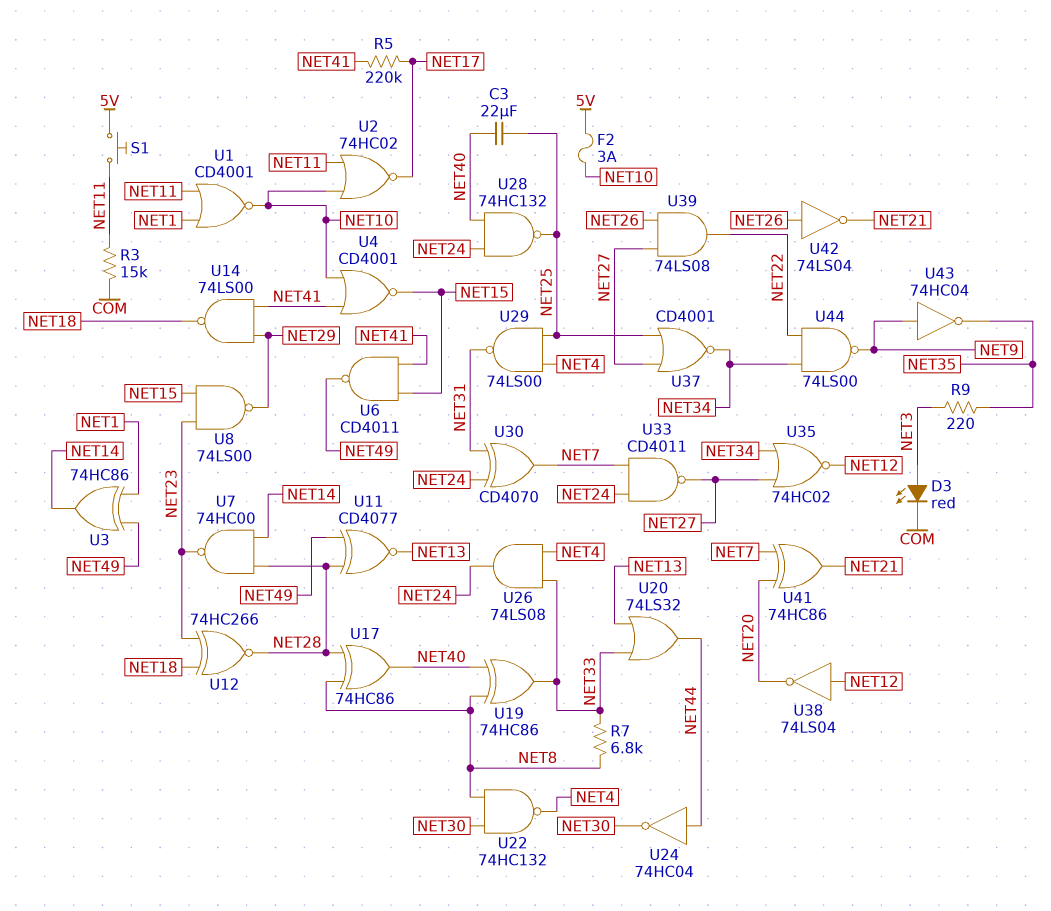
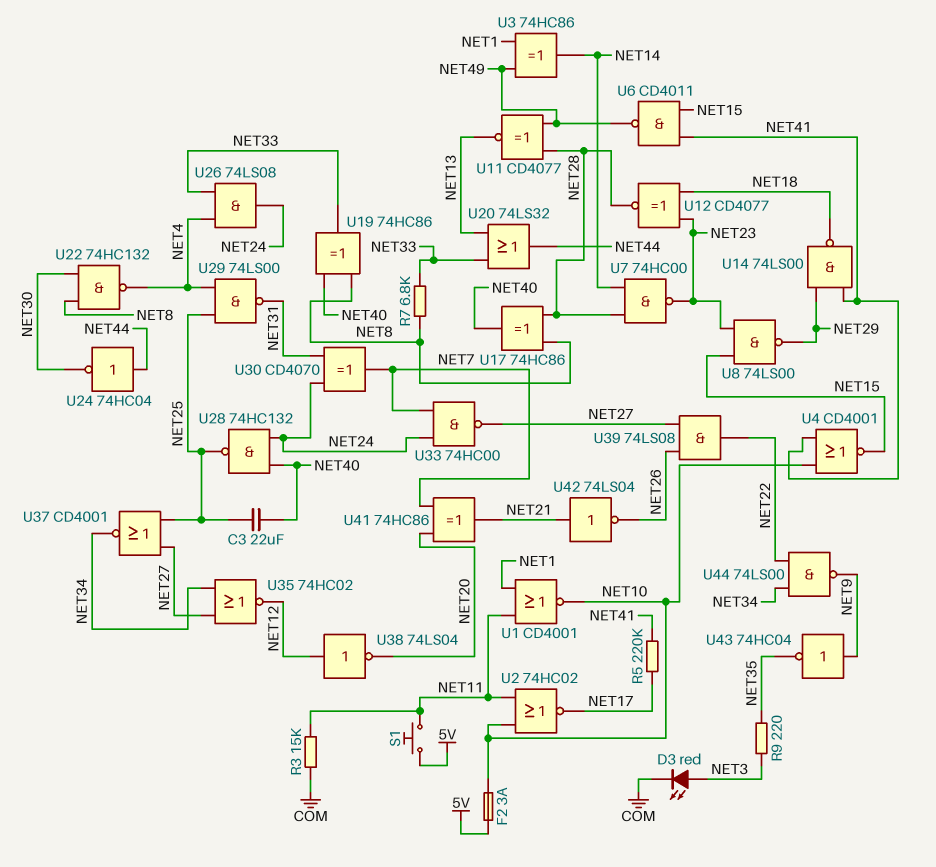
U12: XNOR 74HC266 (in NET18, in NET23, out NET28) -> XNOR CD4077 (in NET18, in NET23, out NET28)
U33: NAND CD4011 (in NET7, in NET24, out NET27) -> NAND 74HC00 (in NET7, in NET24, out NET27)
U42: NOT 74LS04 (in NET26, out NET21) -> NOT 74LS04 (in NET21, out NET26)

